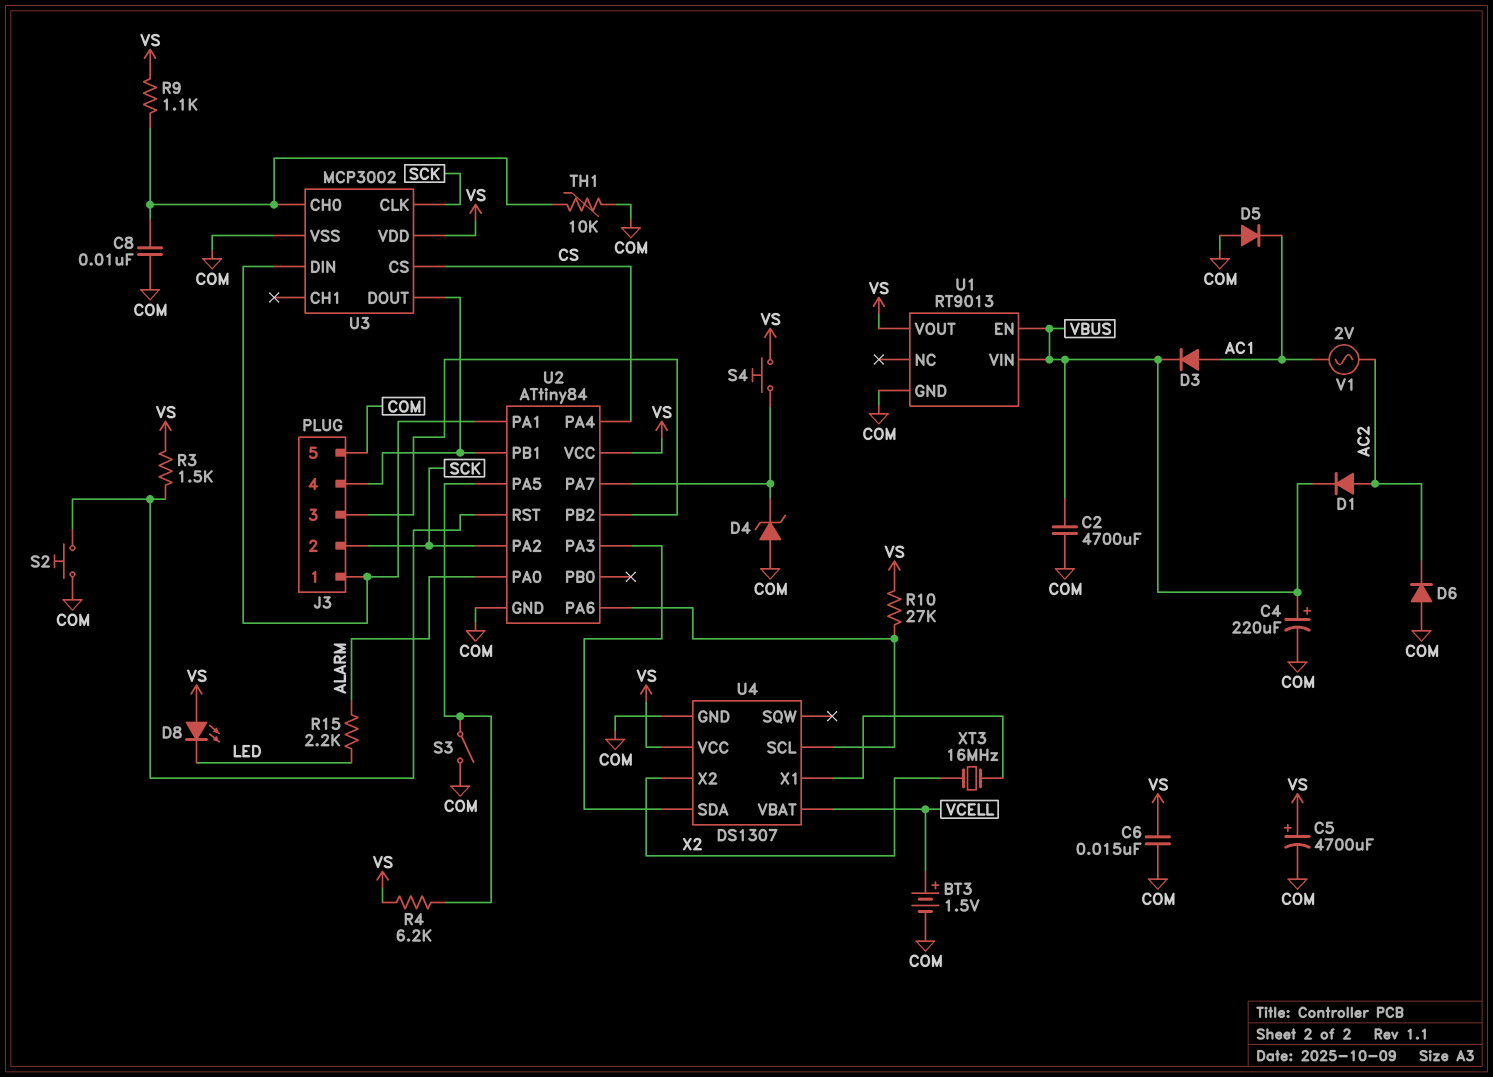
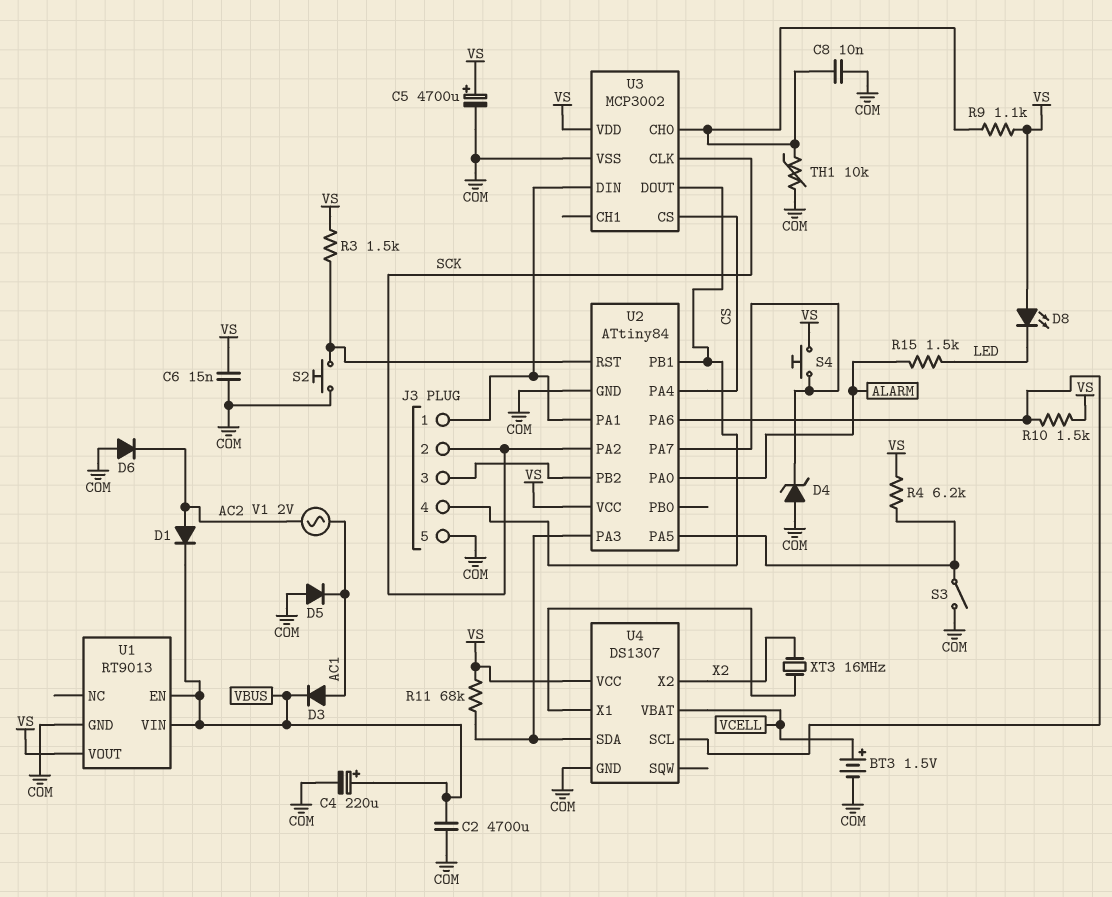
R10: 27k (U2/PA6, VS) -> 1.5k (U2/PA6, VS)
R11: none -> 68k (U2/PA3, VS)
R15: 2.2k (ALARM, LED) -> 1.5k (ALARM, LED)

